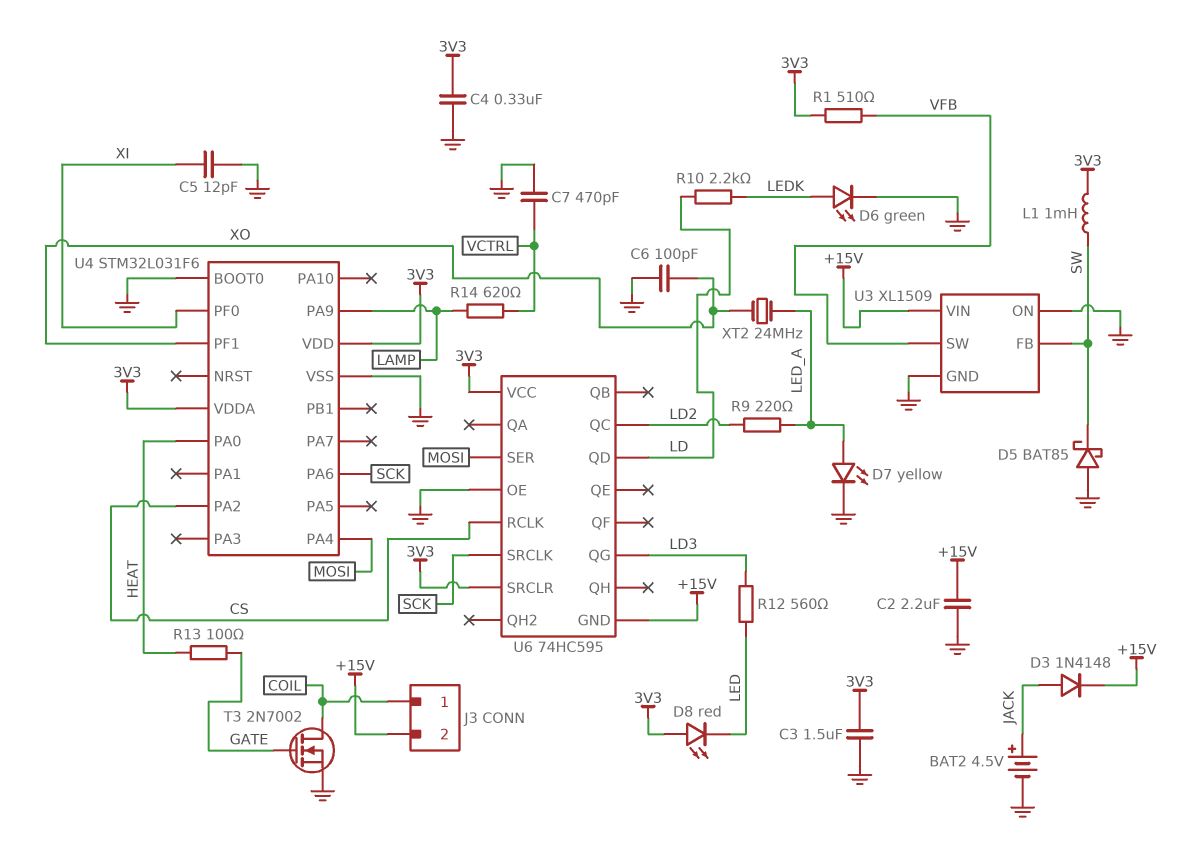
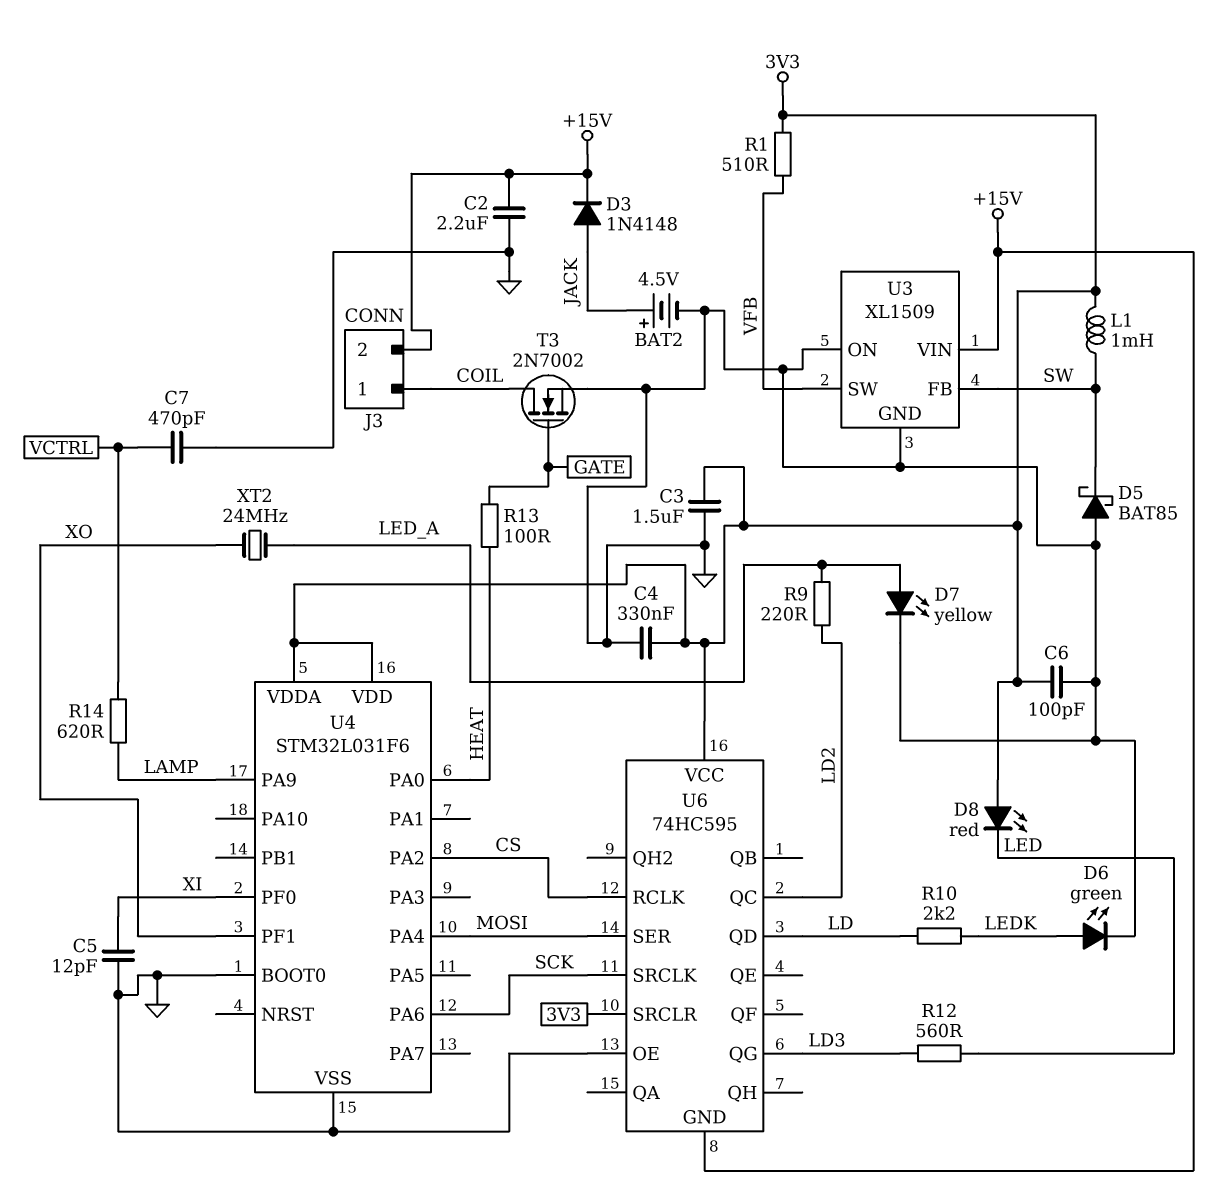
C6: 100pF (GND, XO) -> 100pF (3V3, GND)

